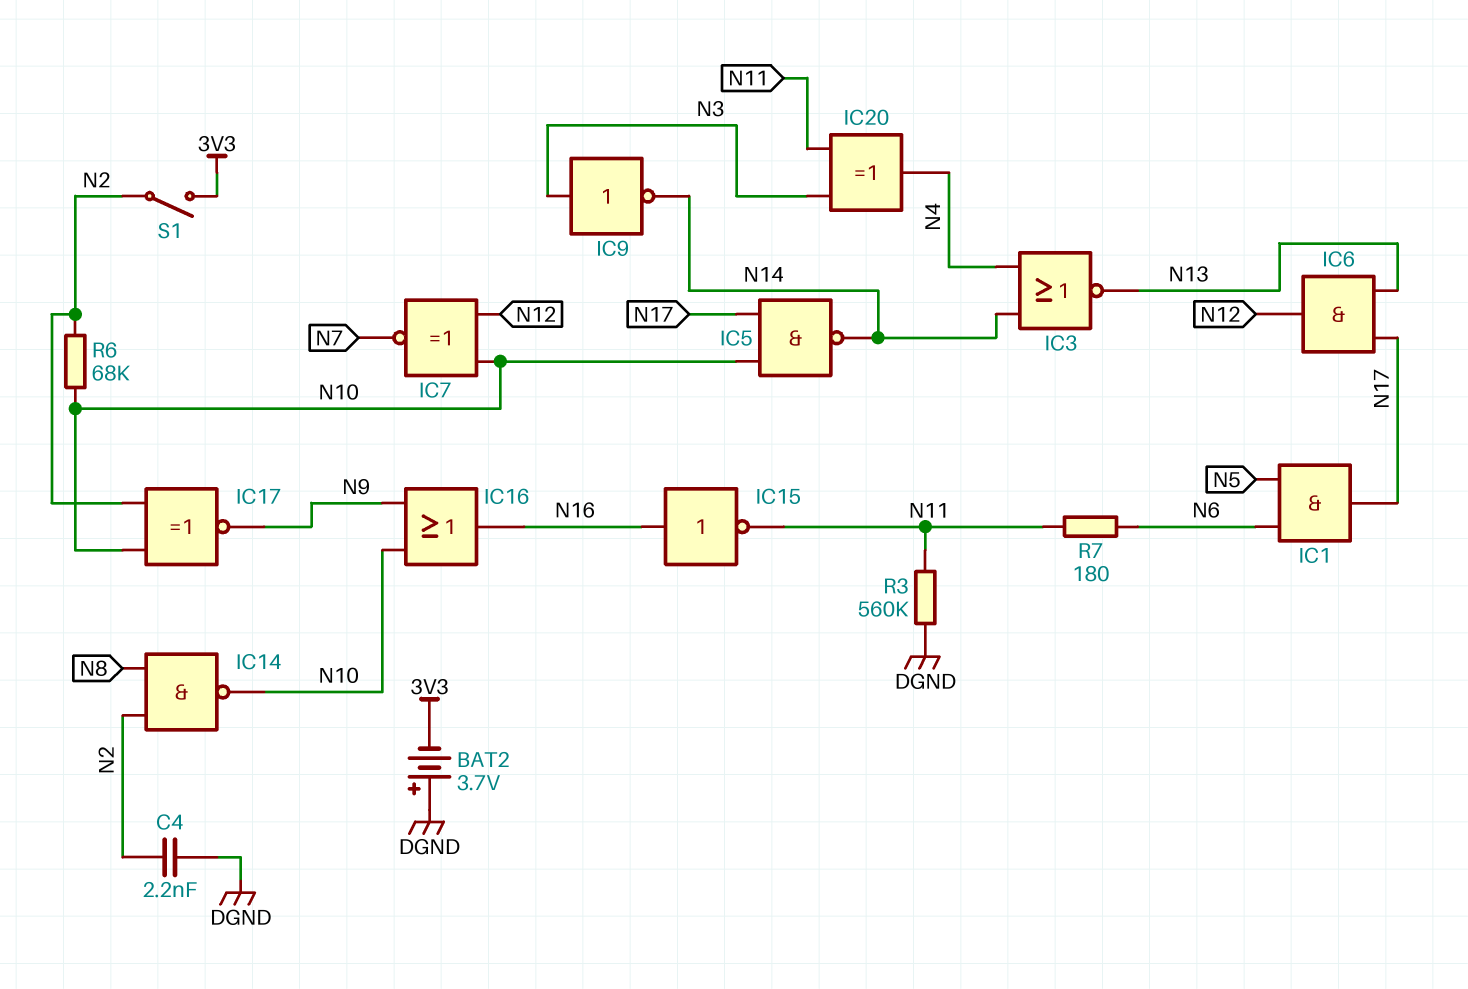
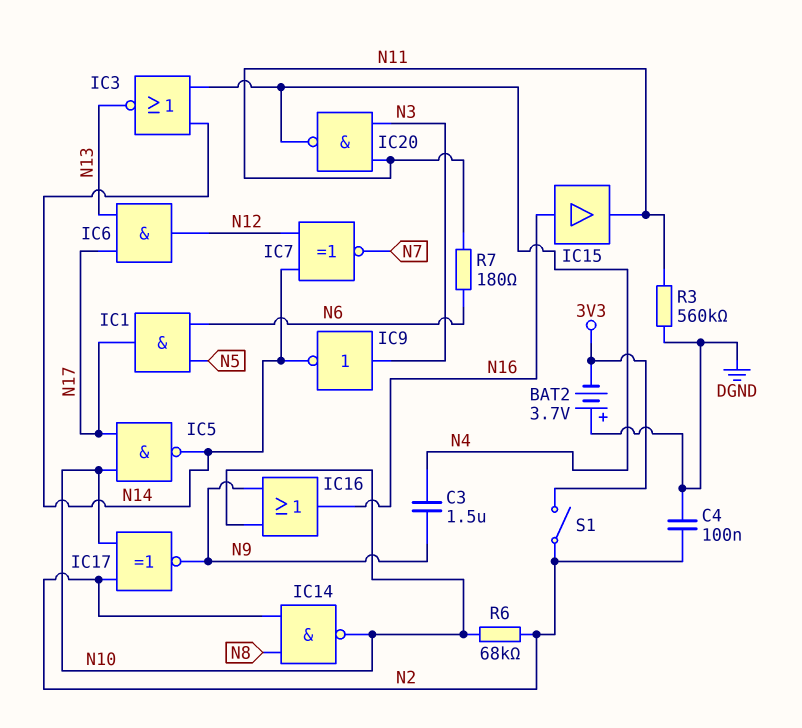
C3: none -> 1.5uF (N4, N9)
C4: 2.2nF (DGND, N2) -> 100nF (DGND, N2)
IC7: XNOR (in N10, in N12, out N7) -> XNOR (in N12, in N14, out N7)
IC15: NOT (in N16, out N11) -> buffer (in N16, out N11)
IC20: XOR (in N3, in N11, out N4) -> NAND (in N3, in N11, out N4)

